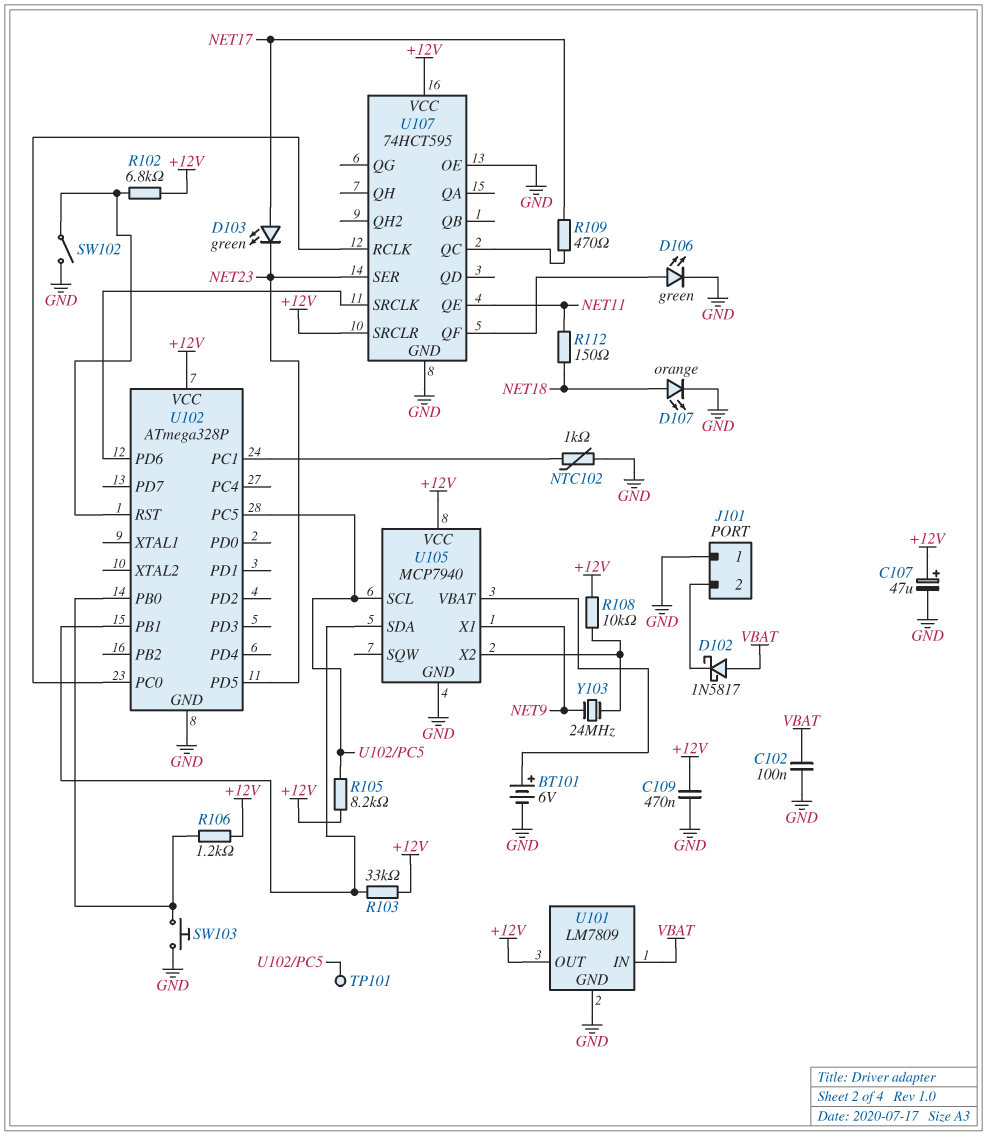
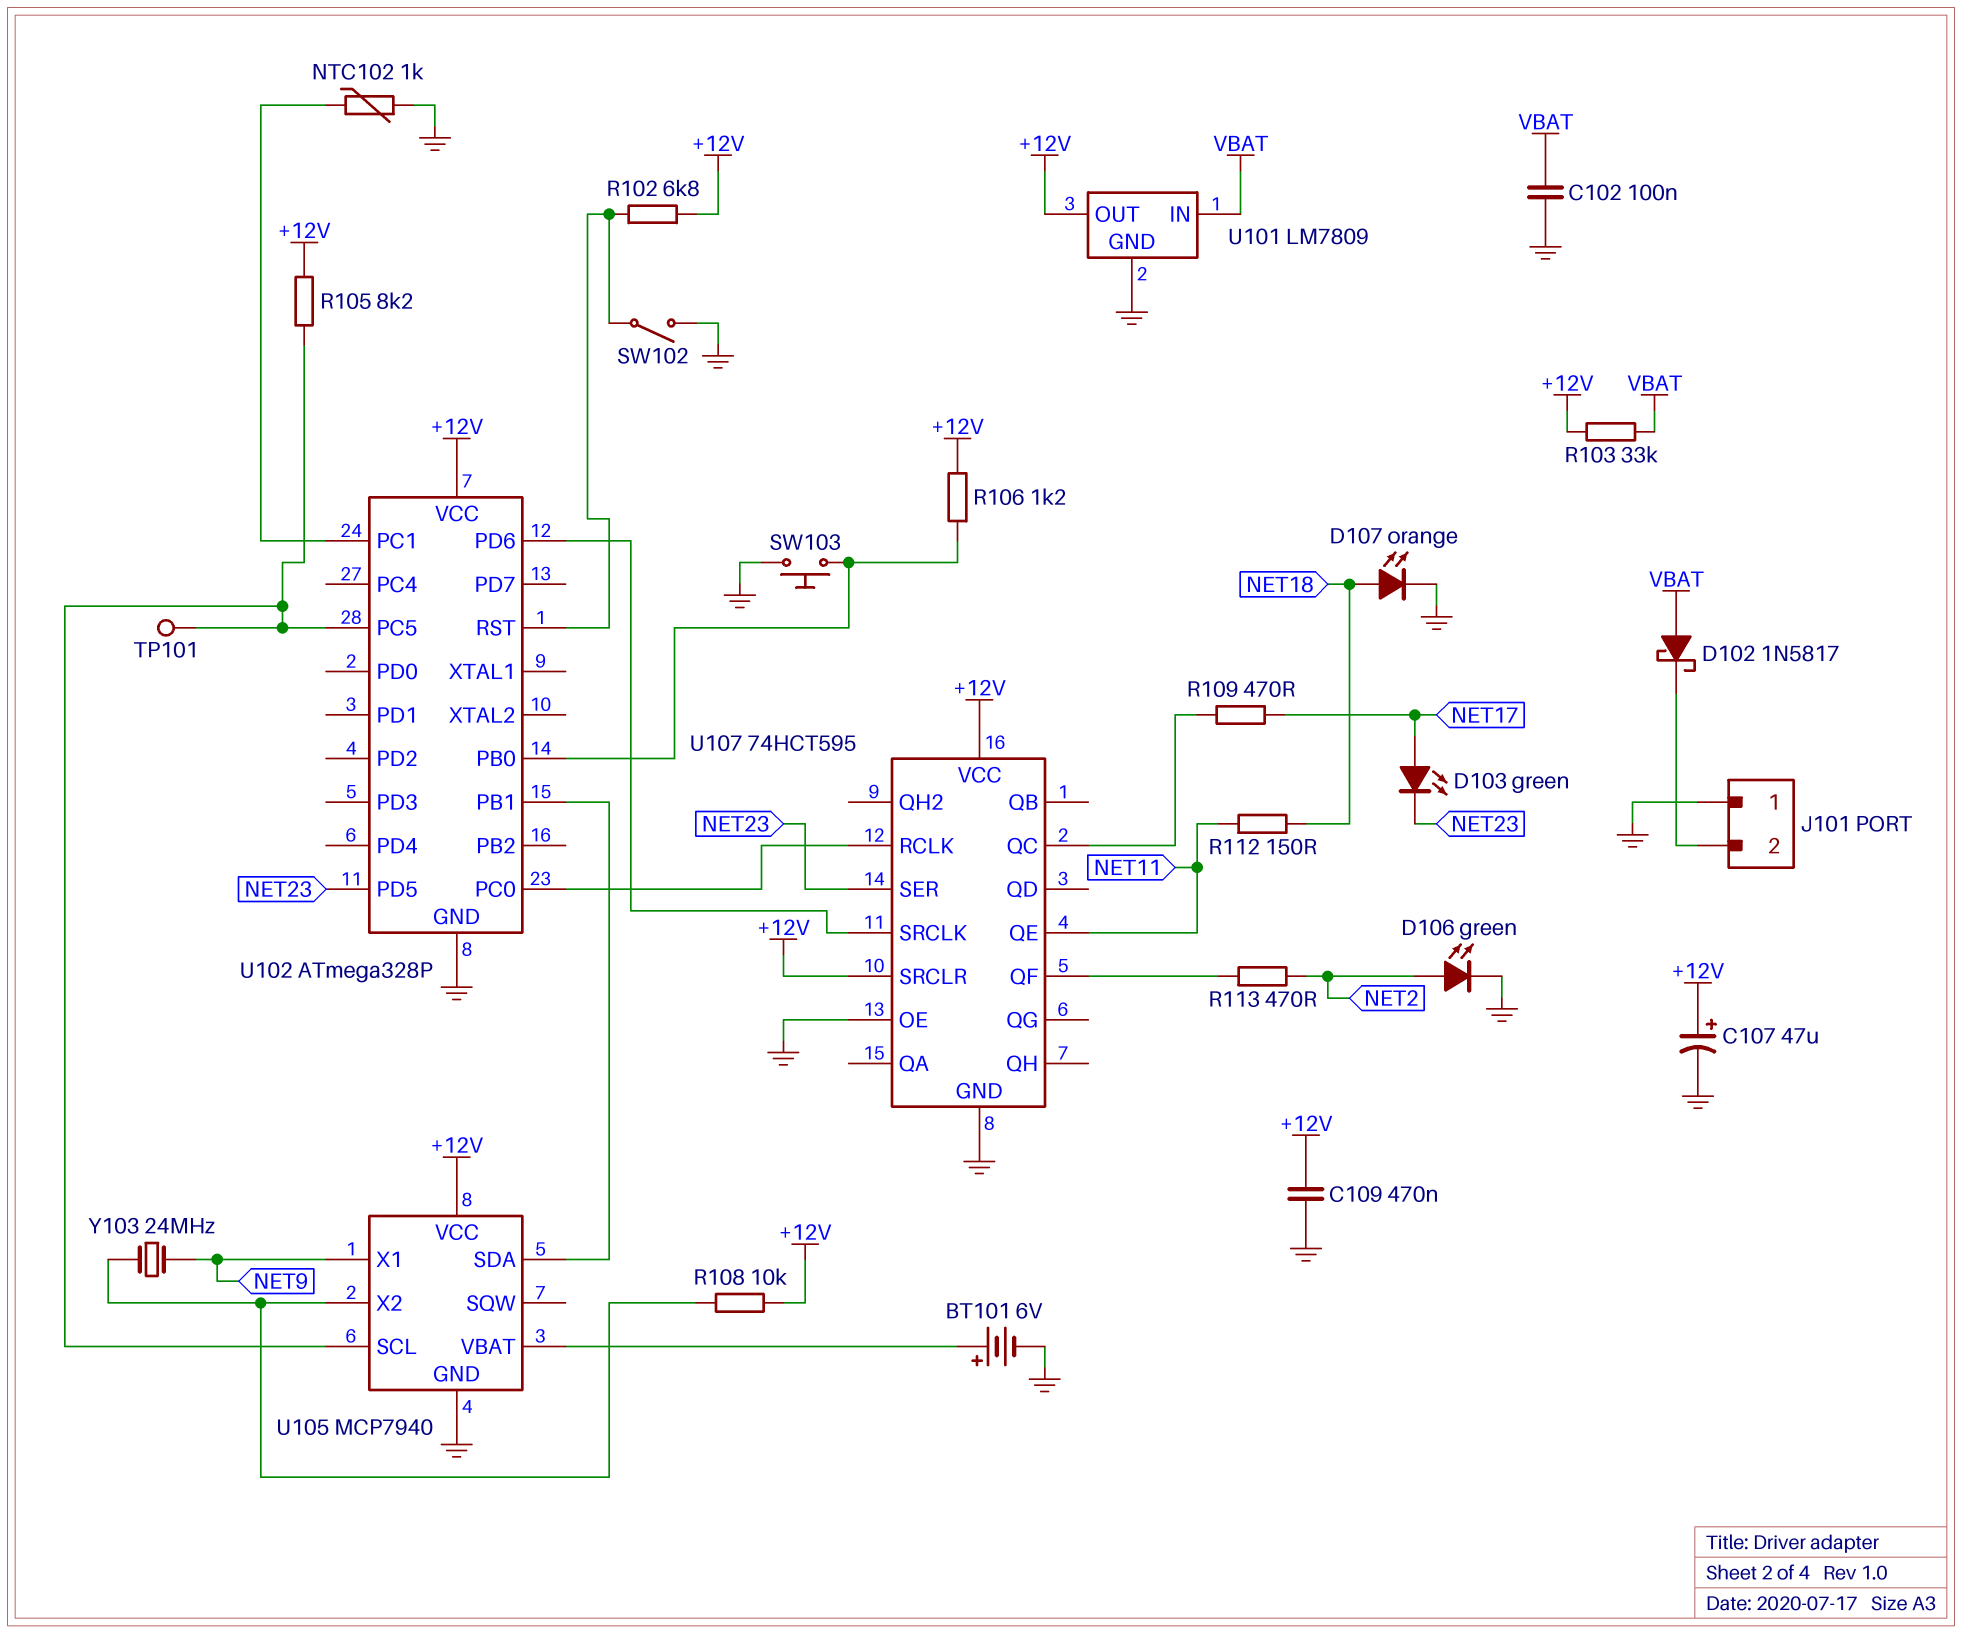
D106: LED green (A U107/QF, K GND) -> LED green (A NET2, K GND)
R103: 33k (+12V, U102/PB1) -> 33k (+12V, VBAT)
R113: none -> 470 (NET2, U107/QF)

